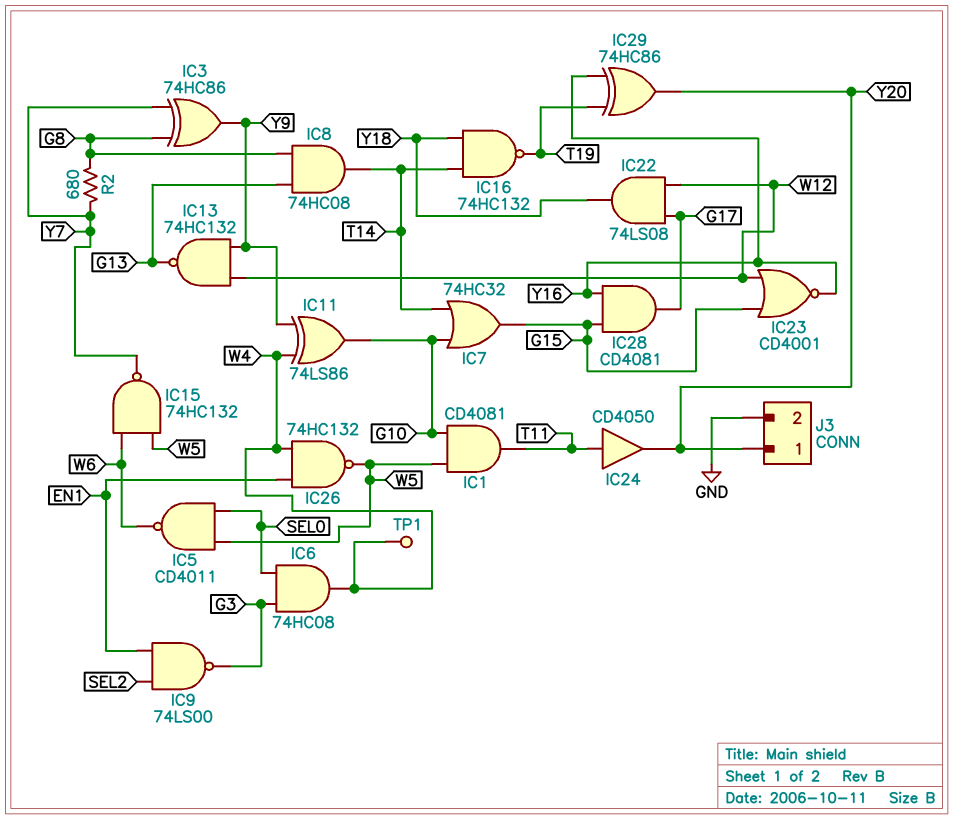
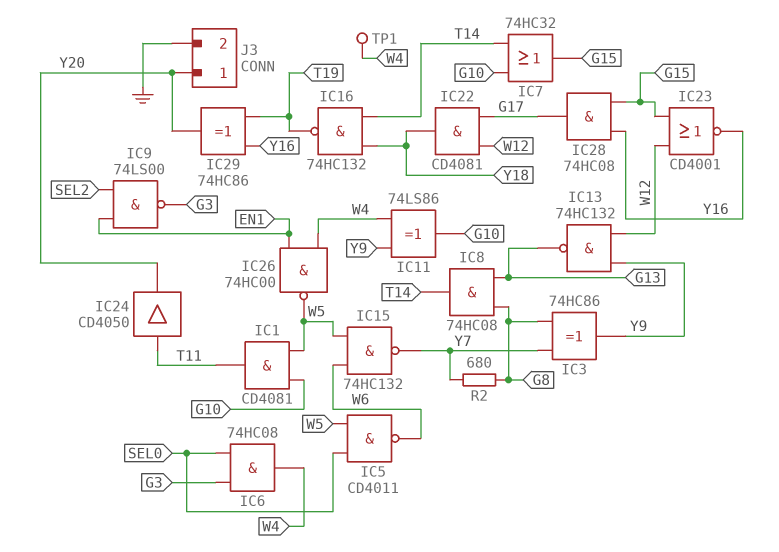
IC22: AND 74LS08 (in G17, in W12, out Y18) -> AND CD4081 (in G17, in W12, out Y18)
IC26: NAND 74HC132 (in EN1, in W4, out W5) -> NAND 74HC00 (in EN1, in W4, out W5)
IC28: AND CD4081 (in G15, in Y16, out G17) -> AND 74HC08 (in G15, in Y16, out G17)

